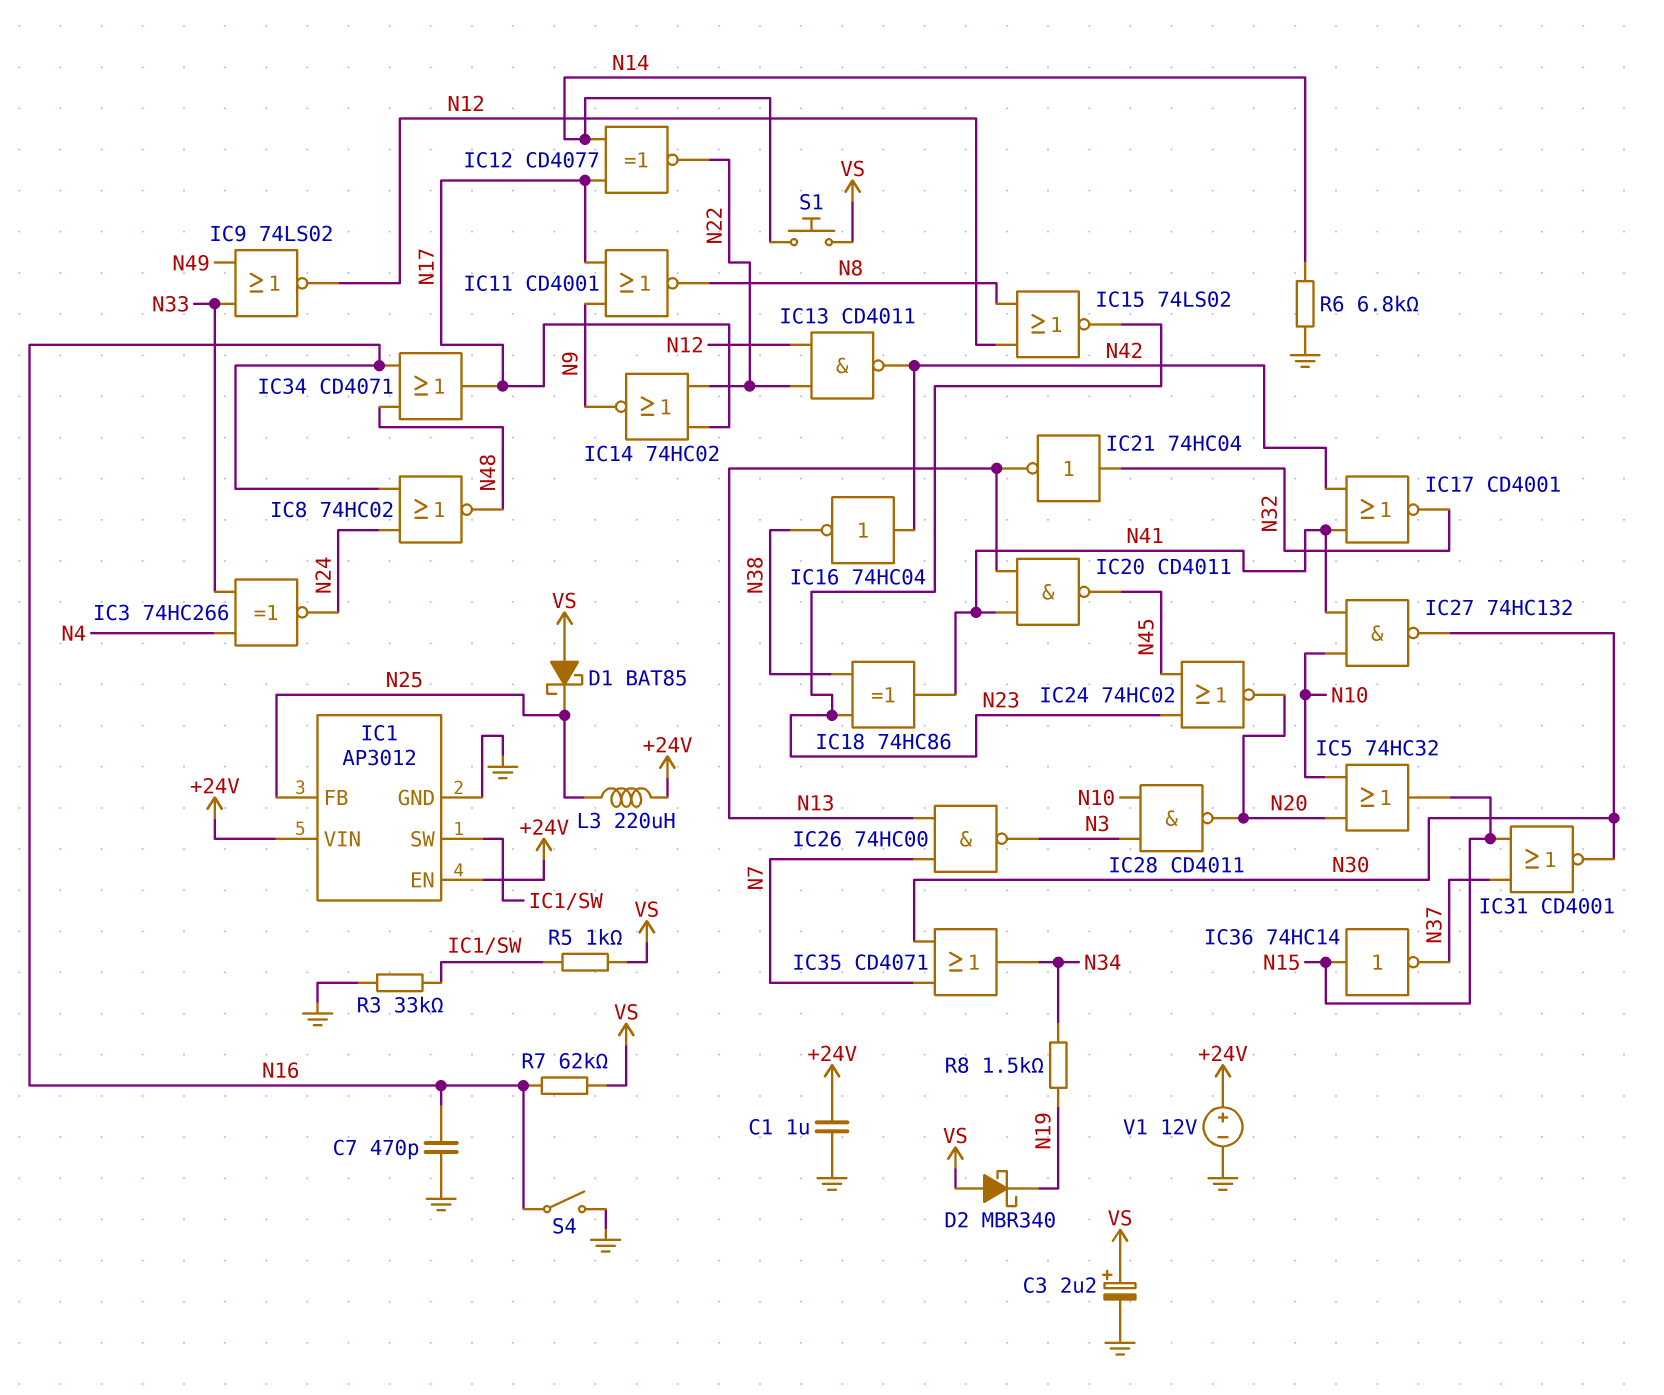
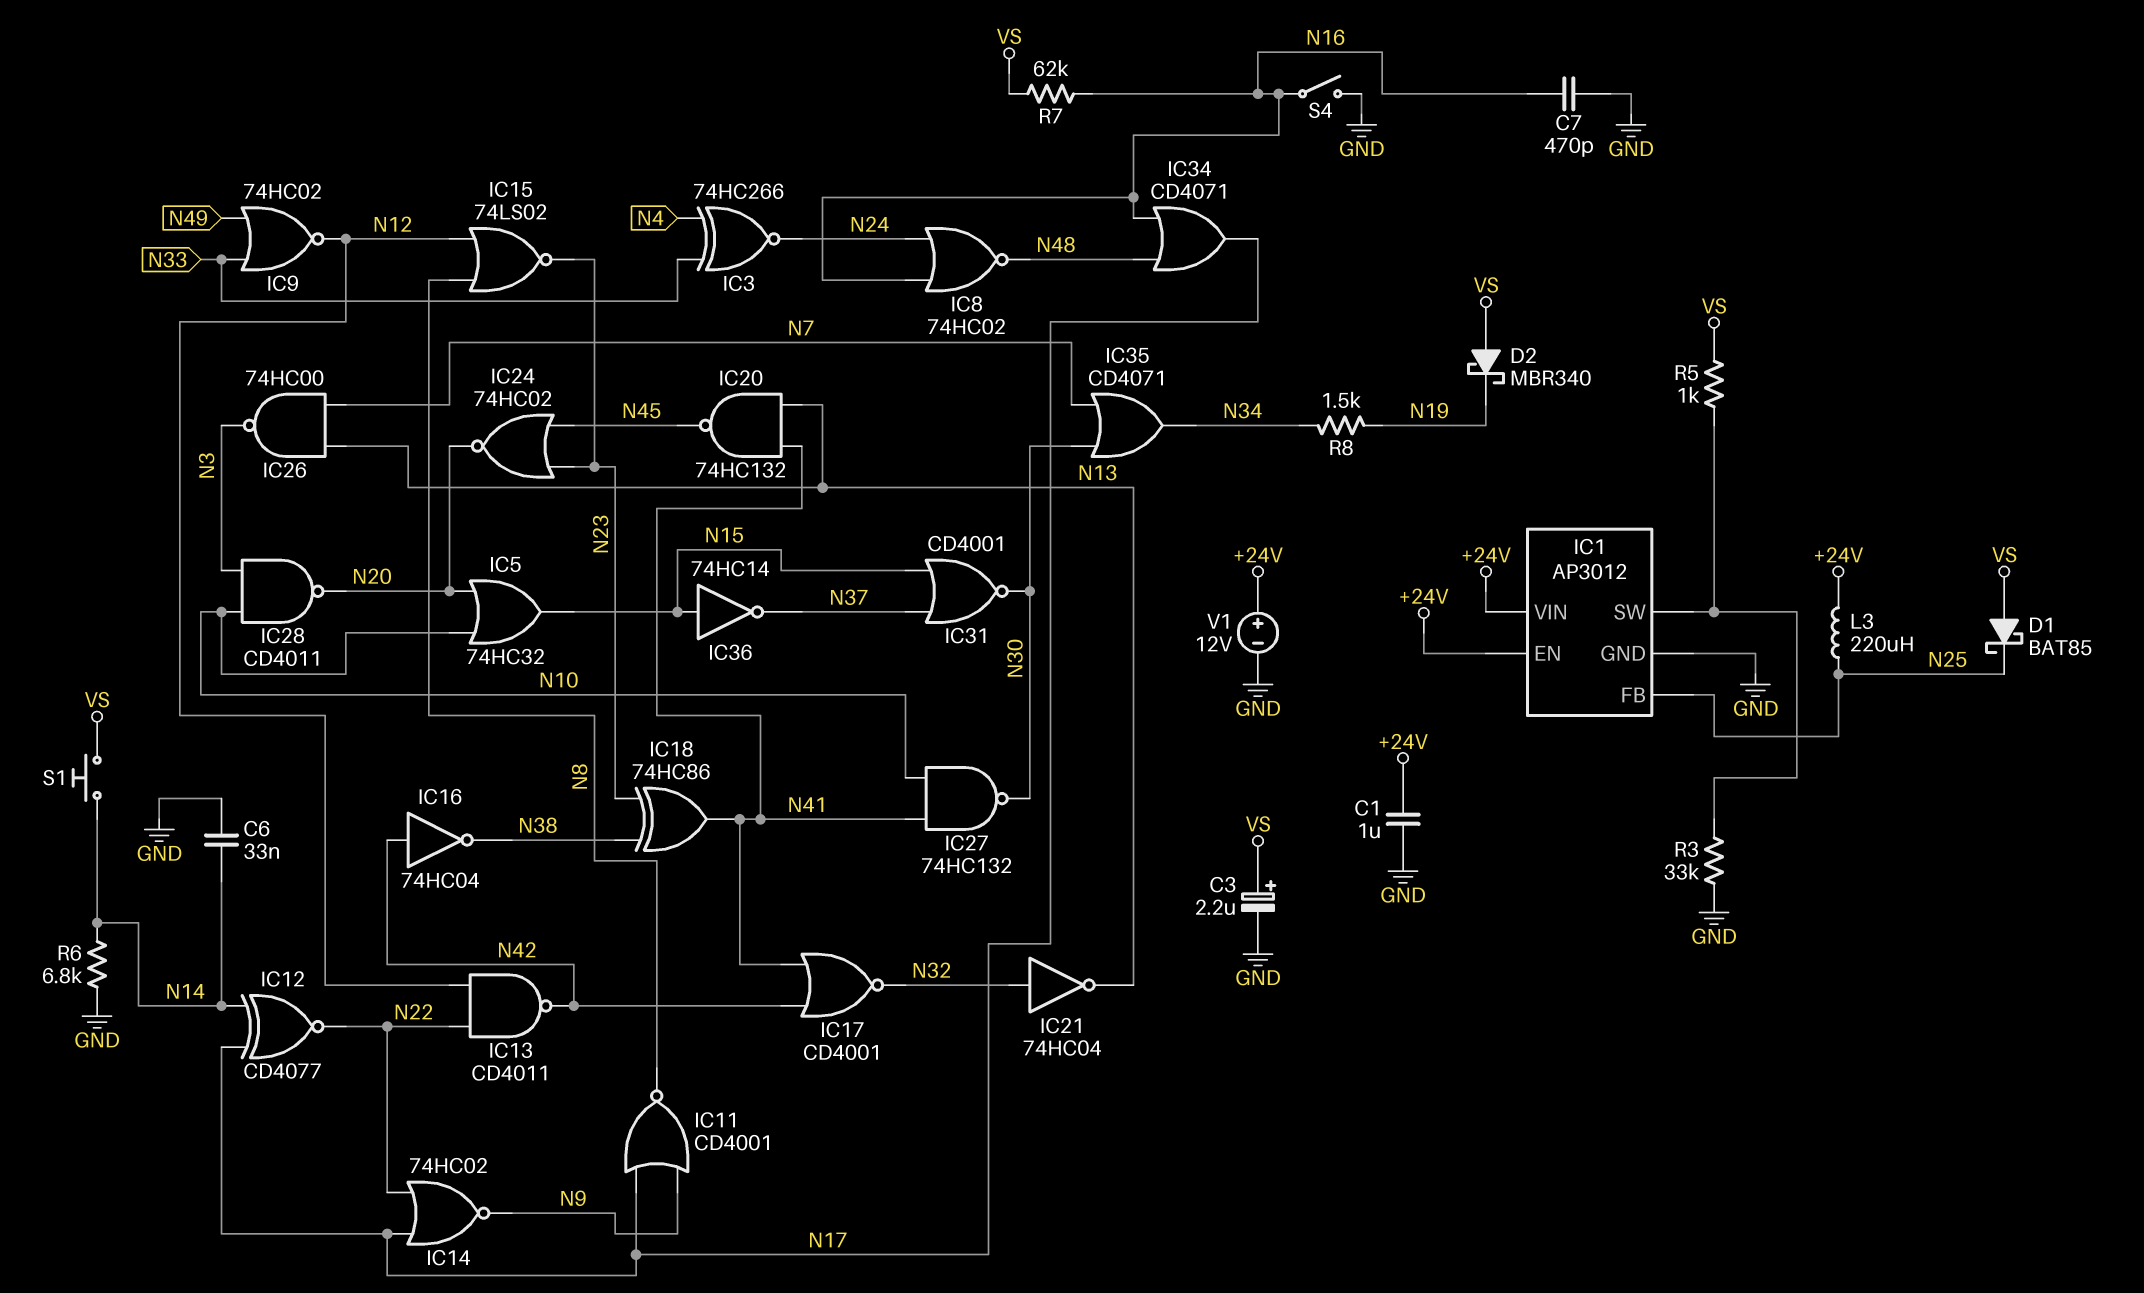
C6: none -> 33nF (GND, N14)
IC9: NOR 74LS02 (in N33, in N49, out N12) -> NOR 74HC02 (in N33, in N49, out N12)
IC20: NAND CD4011 (in N13, in N41, out N45) -> NAND 74HC132 (in N13, in N41, out N45)

